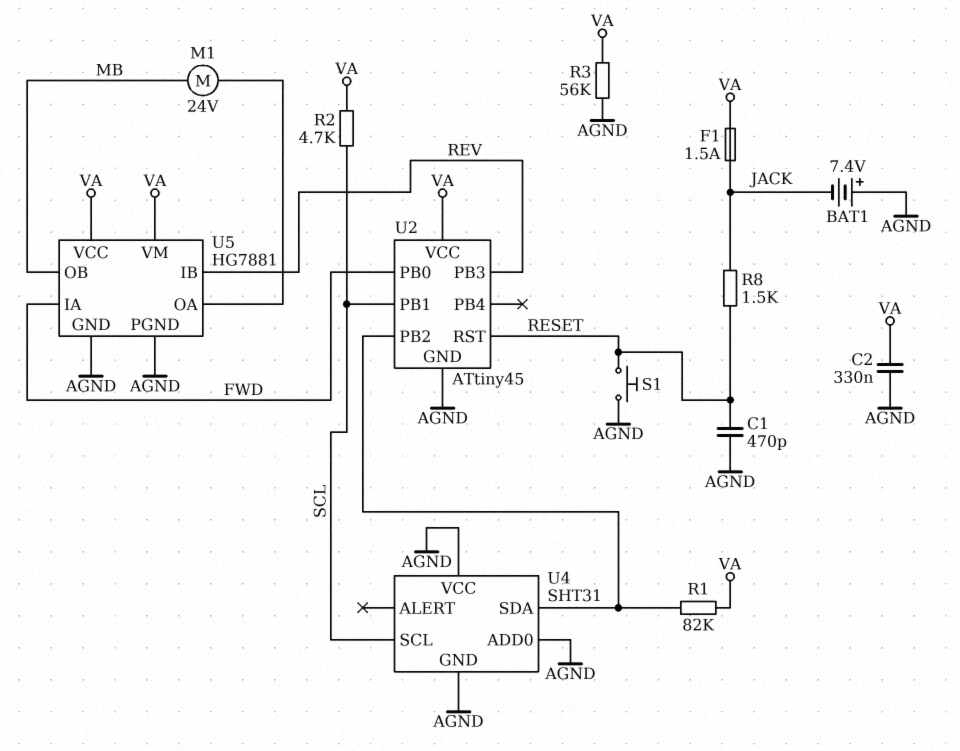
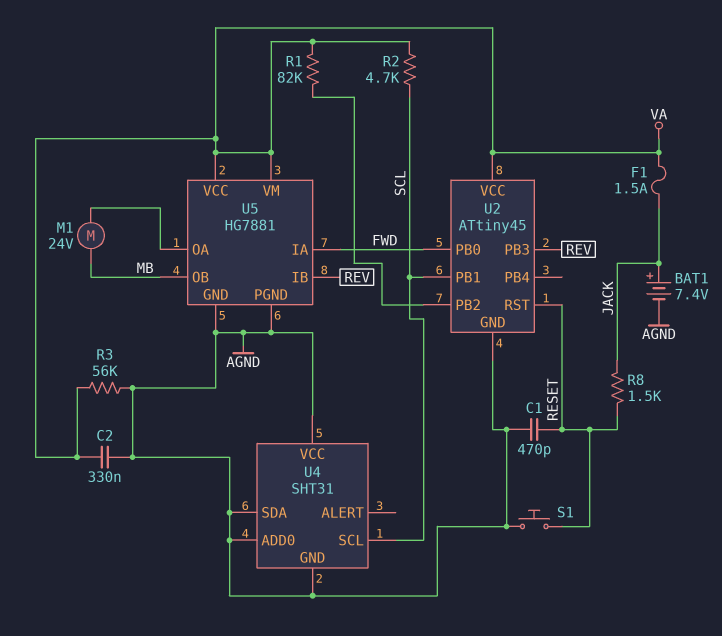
BAT1: 7.4V (plus AGND, minus JACK) -> 7.4V (plus JACK, minus AGND)
U4 pin SDA: U2/PB2 -> AGND

